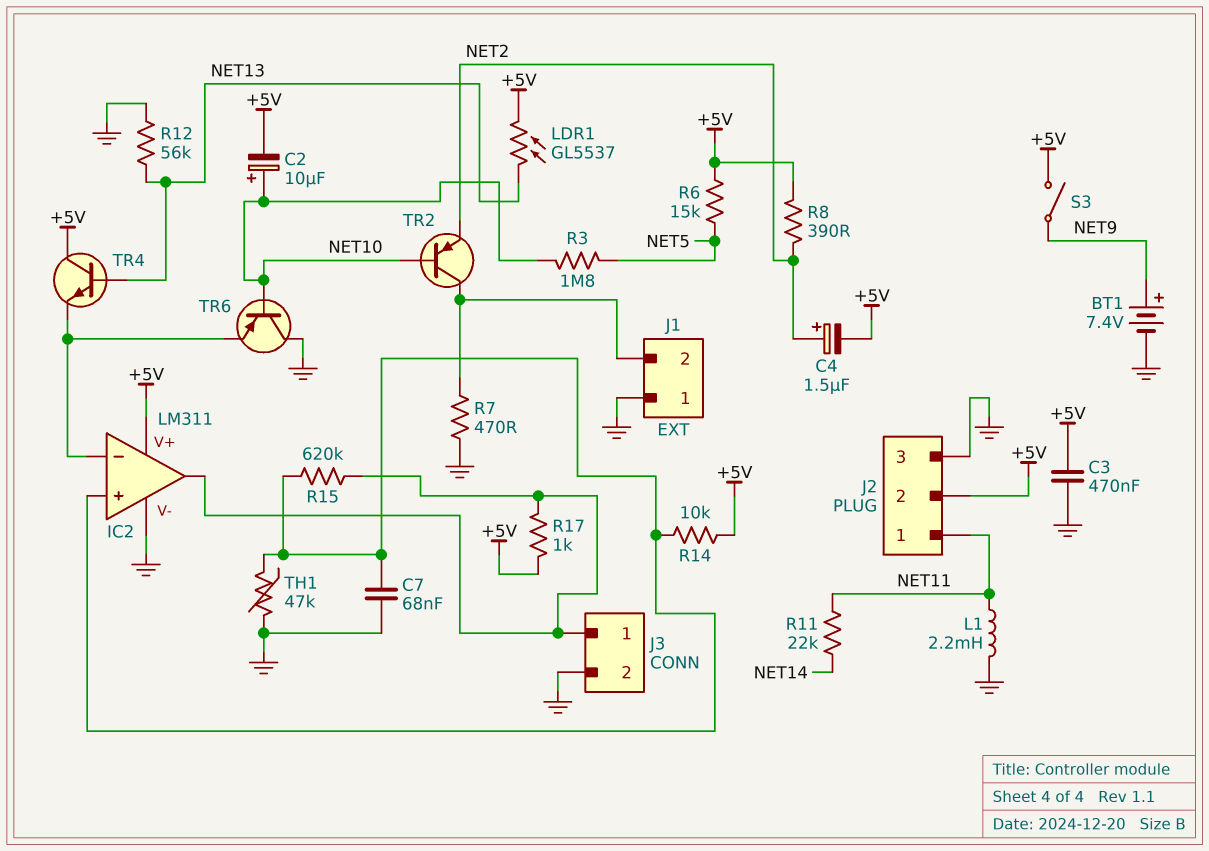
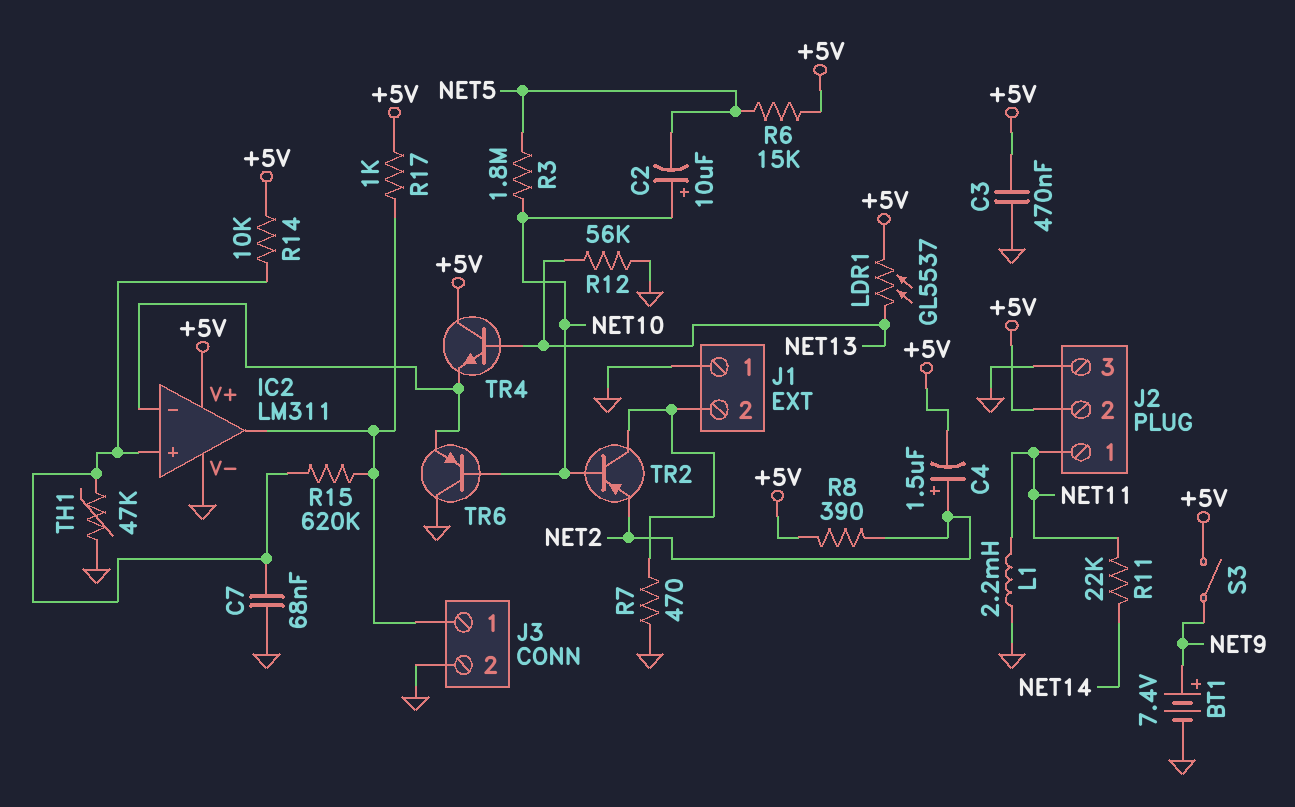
C2: 10uF (plus NET10, minus +5V) -> 10uF (plus NET10, minus NET5)

